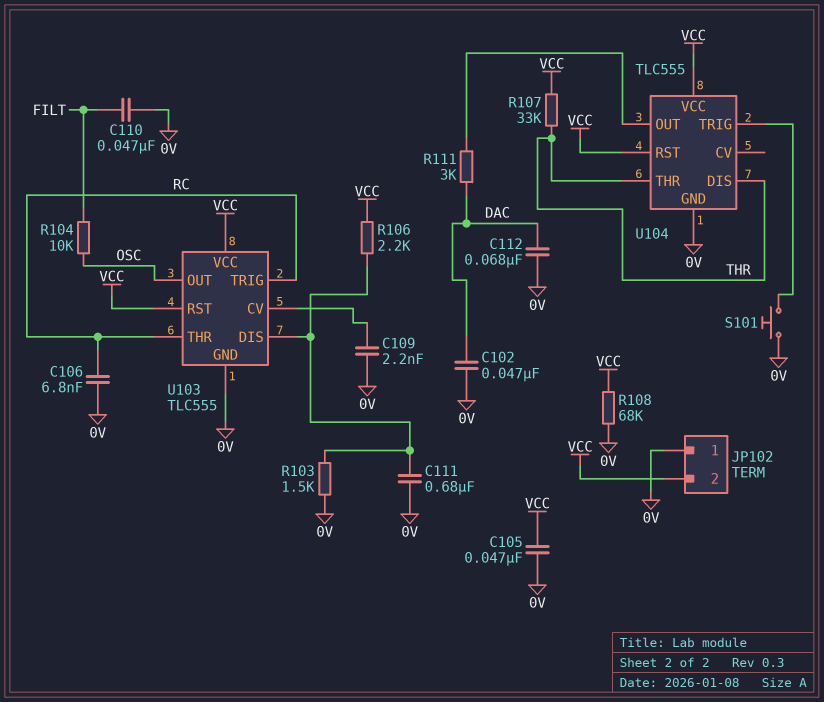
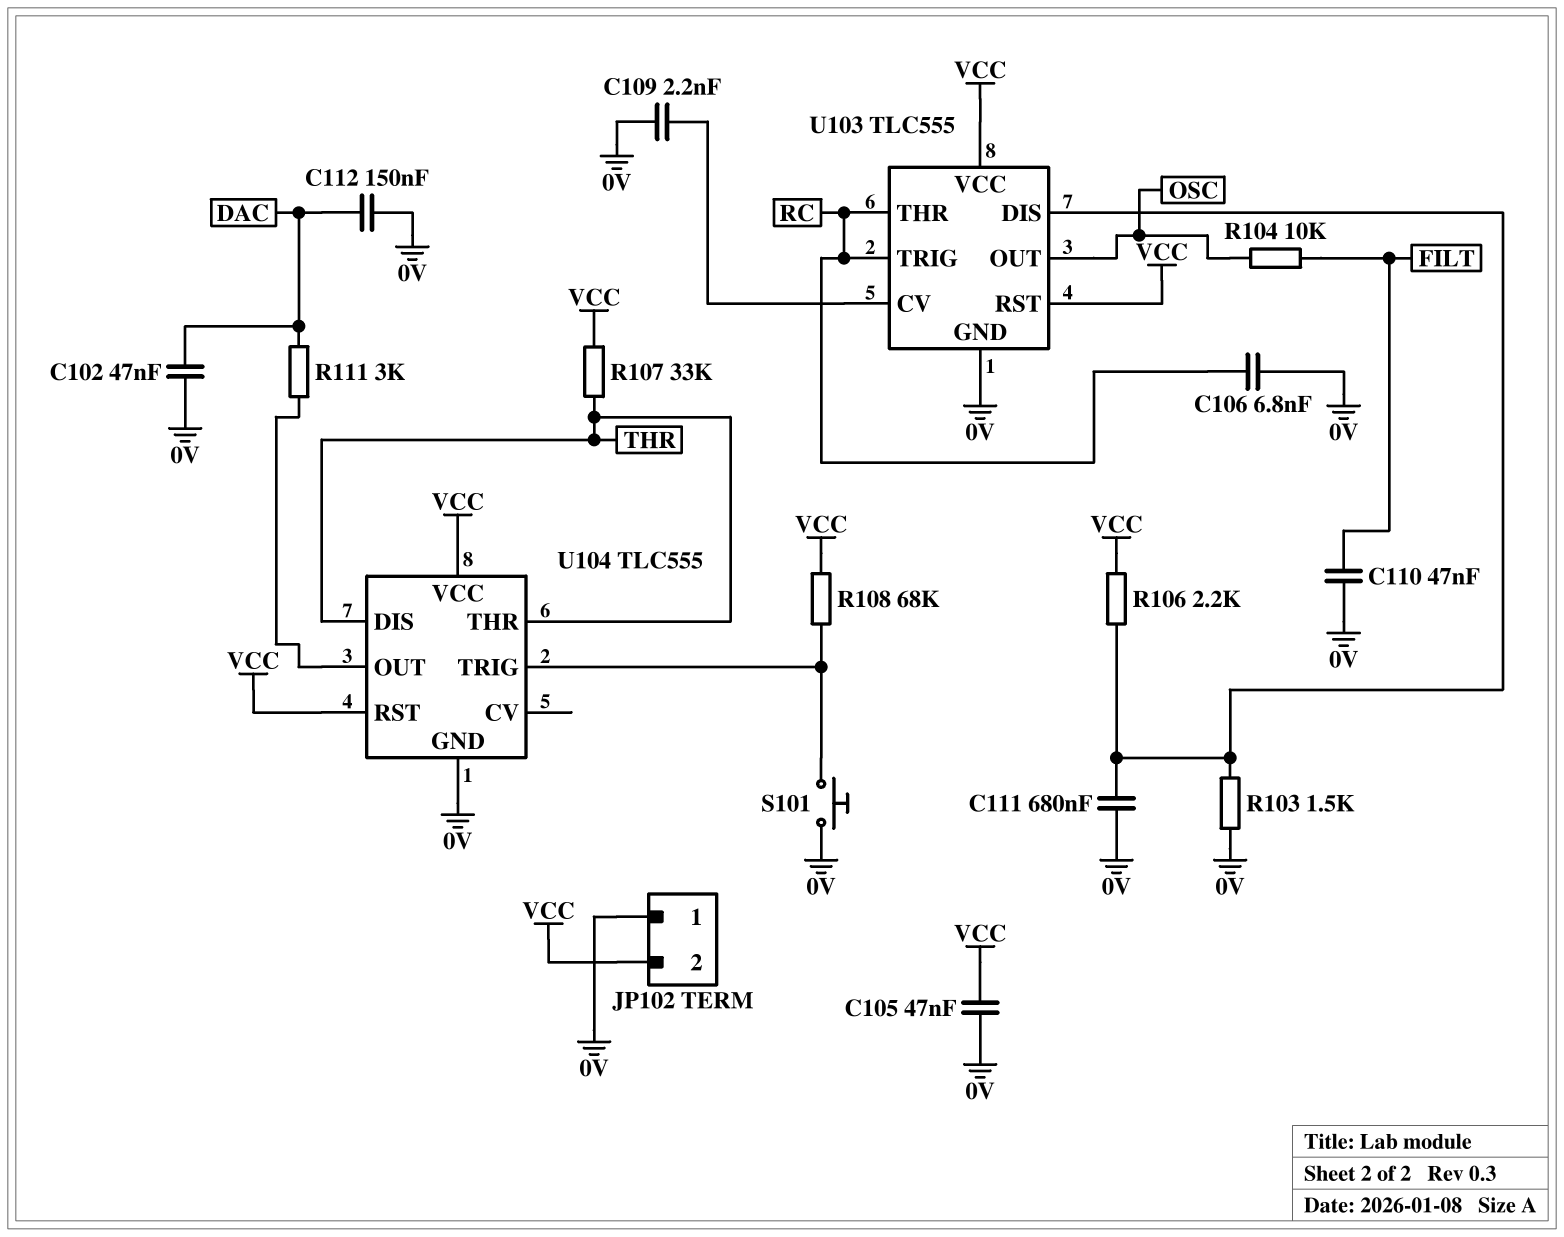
C112: 68nF (0V, DAC) -> 150nF (0V, DAC)
R108: 68k (0V, VCC) -> 68k (U104/TRIG, VCC)

